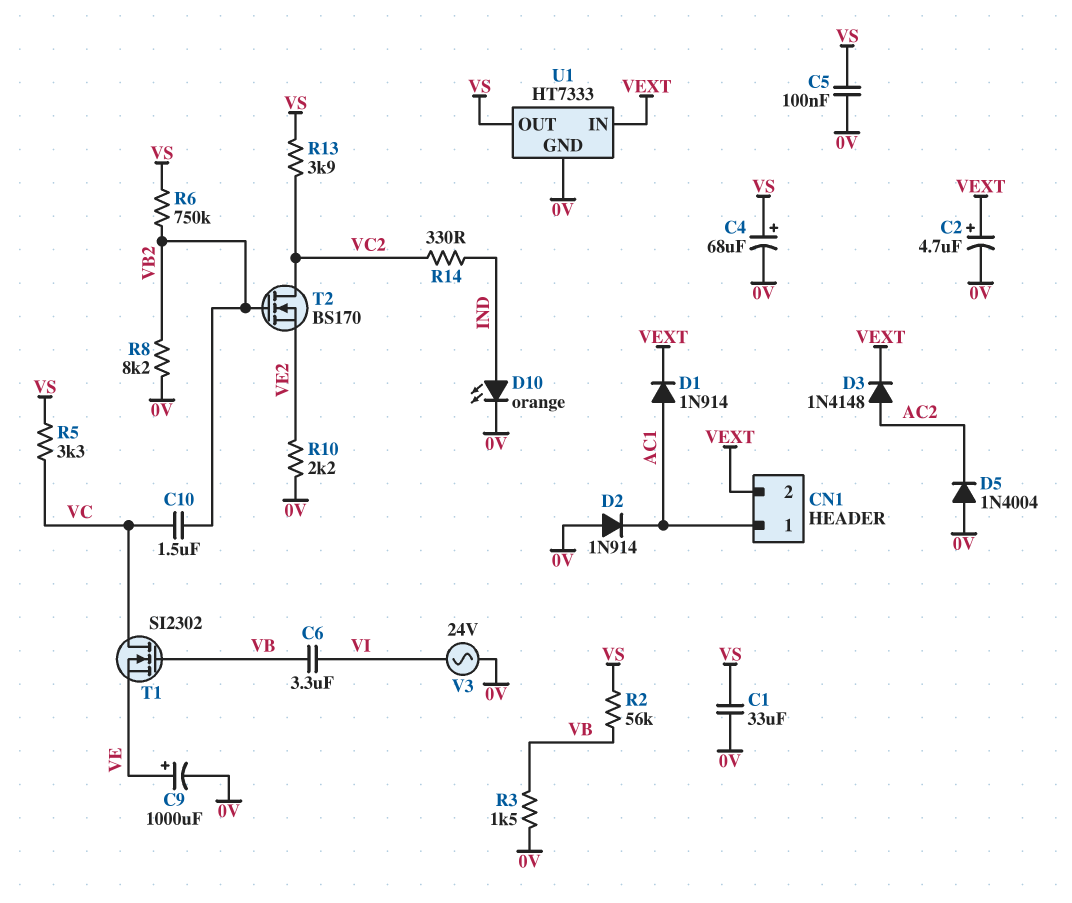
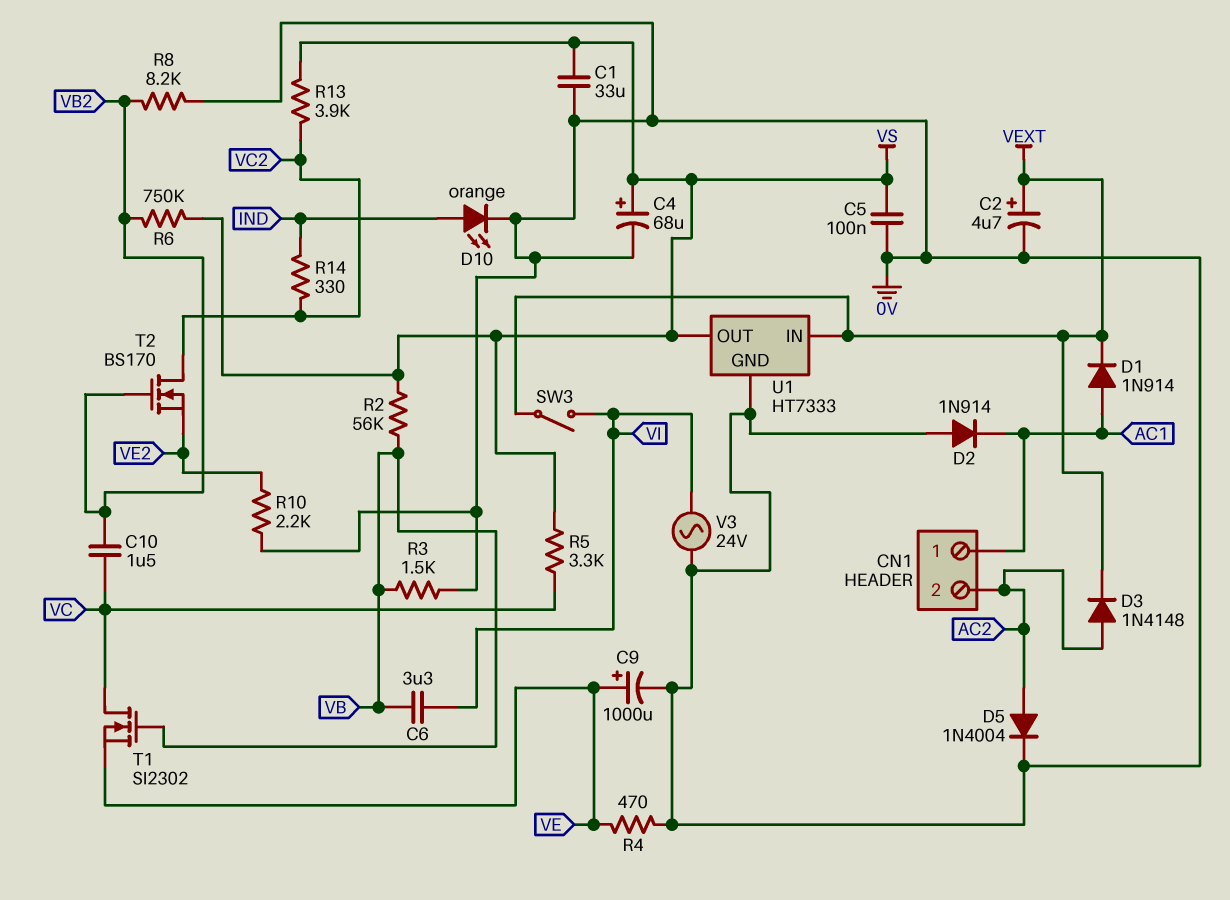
CN1 pin 2: VEXT -> AC2
D5: diode 1N4004 (A 0V, K AC2) -> diode 1N4004 (A AC2, K 0V)
R4: none -> 470 (0V, VE)
SW3: none -> switch (VEXT, VI)

